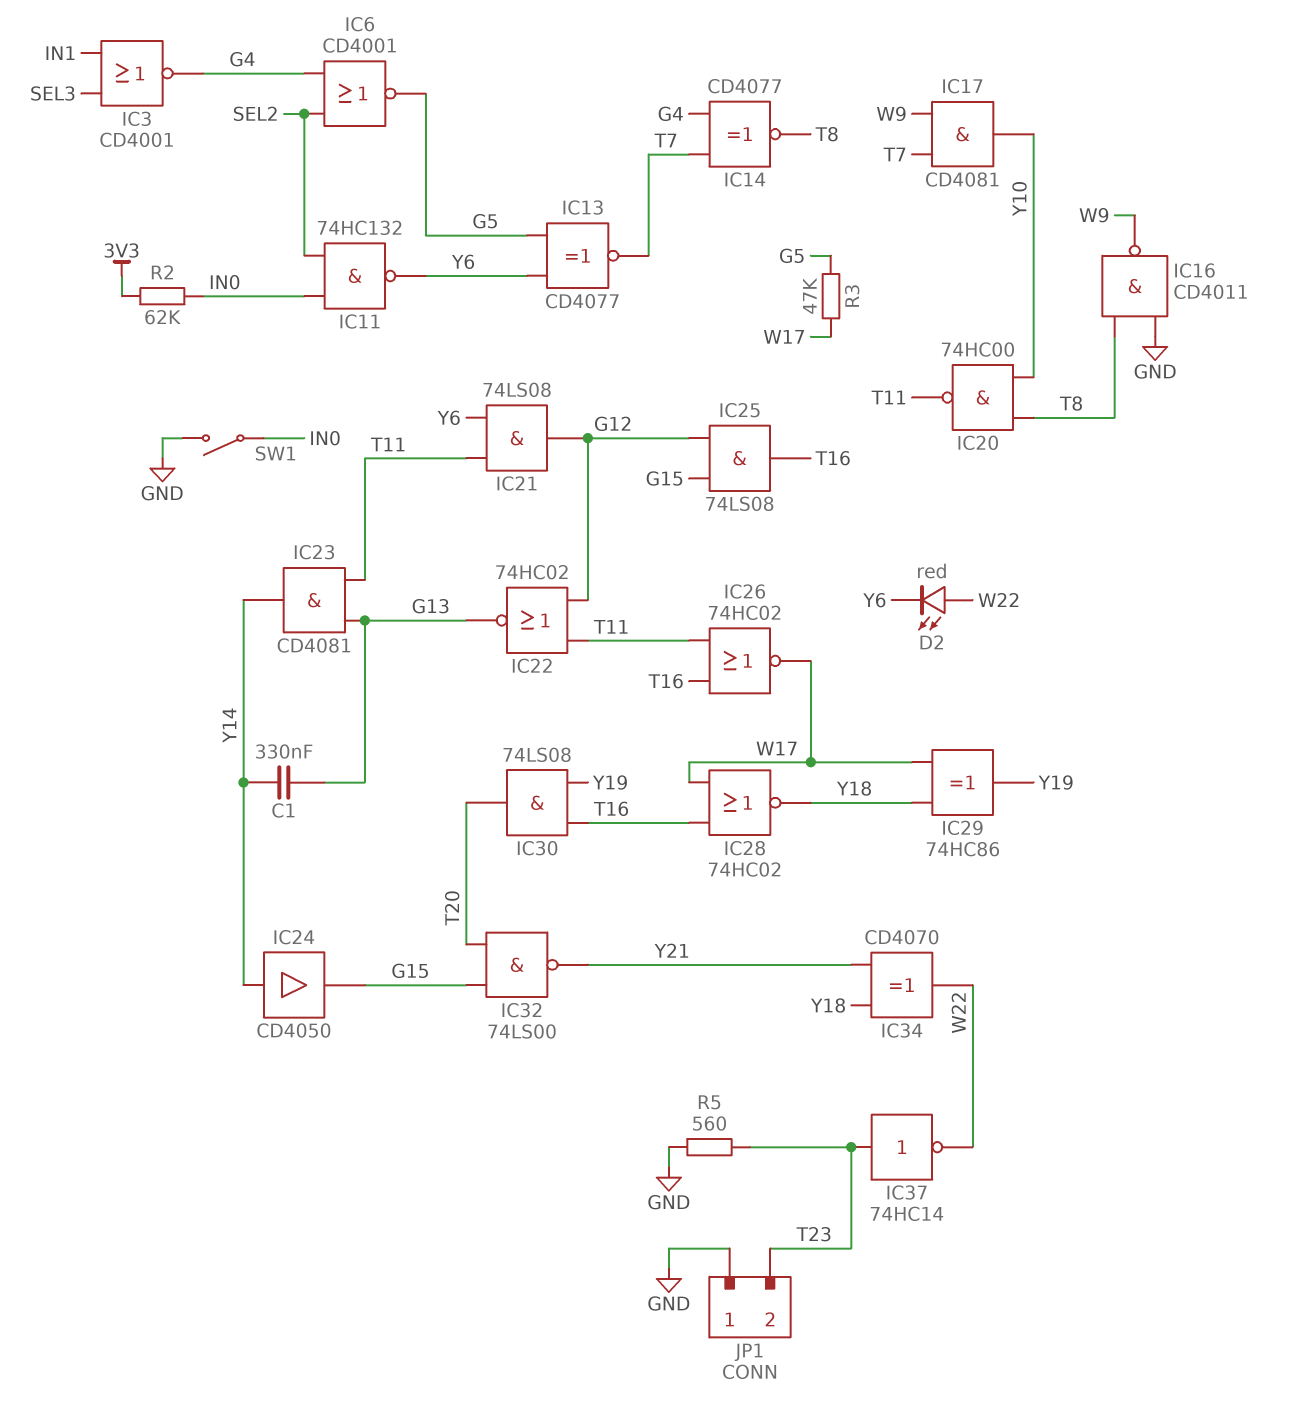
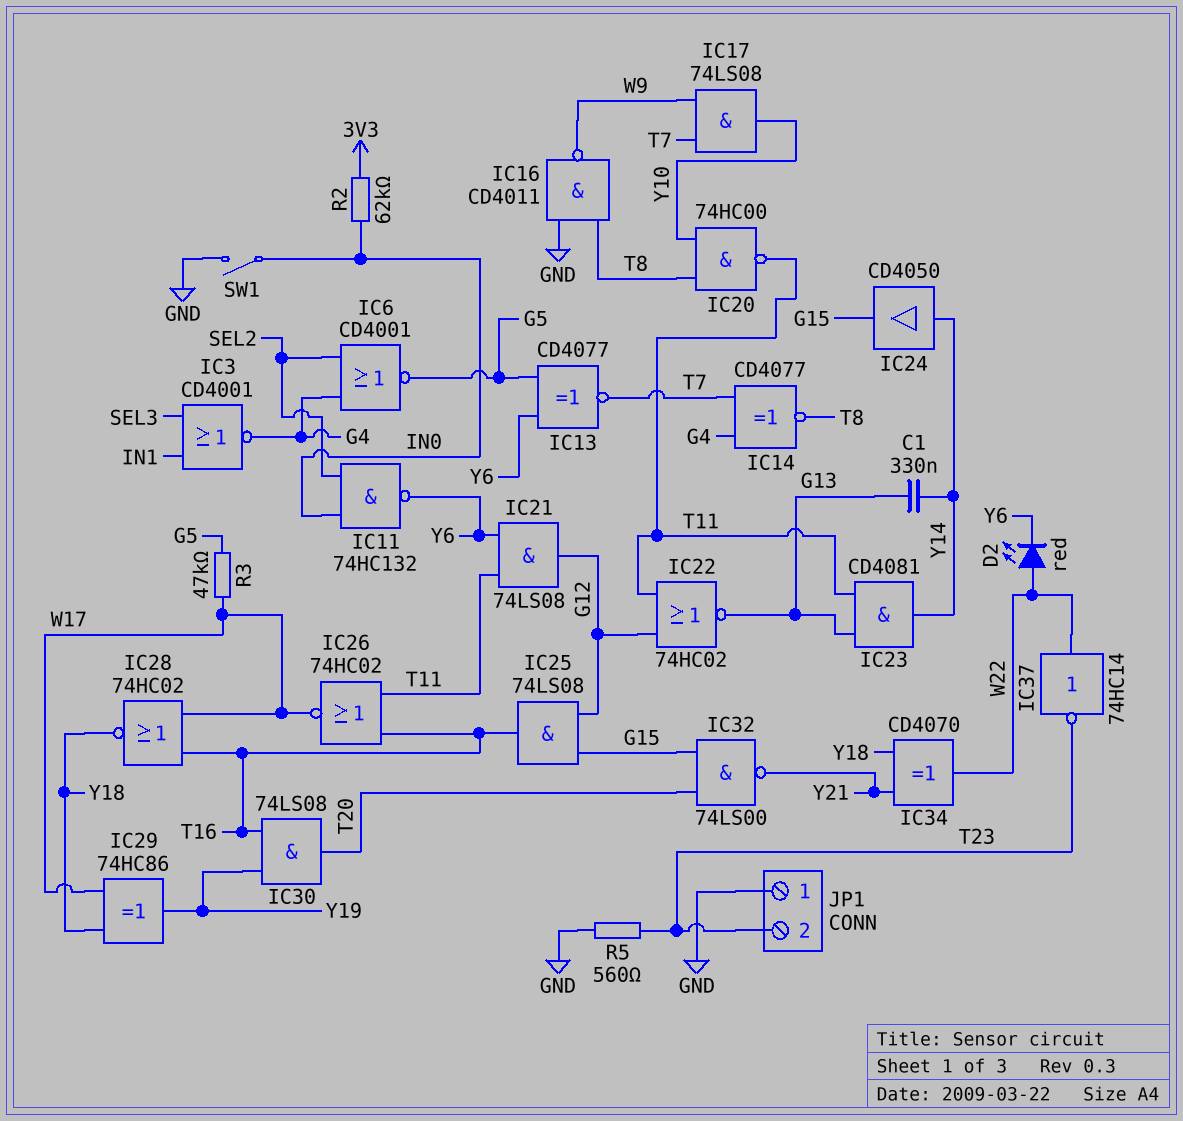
IC17: AND CD4081 (in T7, in W9, out Y10) -> AND 74LS08 (in T7, in W9, out Y10)
IC37: NOT 74HC14 (in T23, out W22) -> NOT 74HC14 (in W22, out T23)

